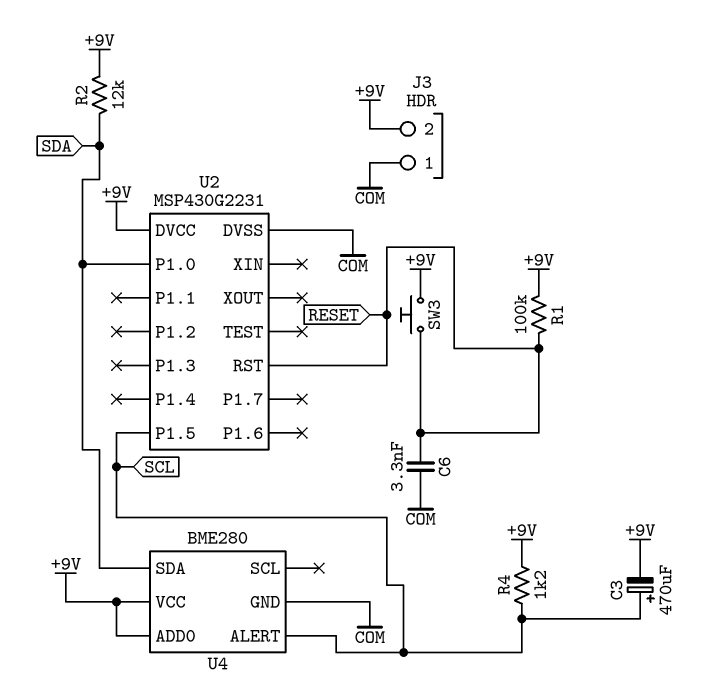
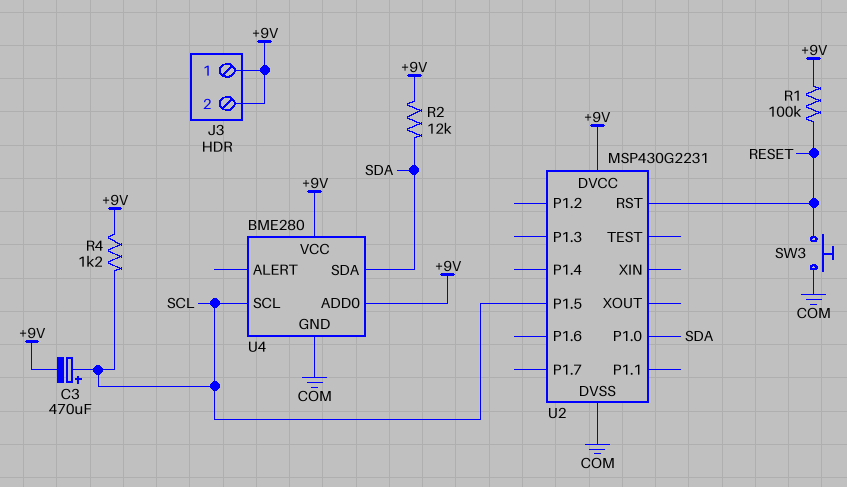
C6: 3.3nF (COM, RESET) -> none
J3 pin 1: COM -> +9V
SW3: button (+9V, RESET) -> button (COM, RESET)
U4 pin ALERT: SCL -> none
U4 pin SCL: none -> SCL

